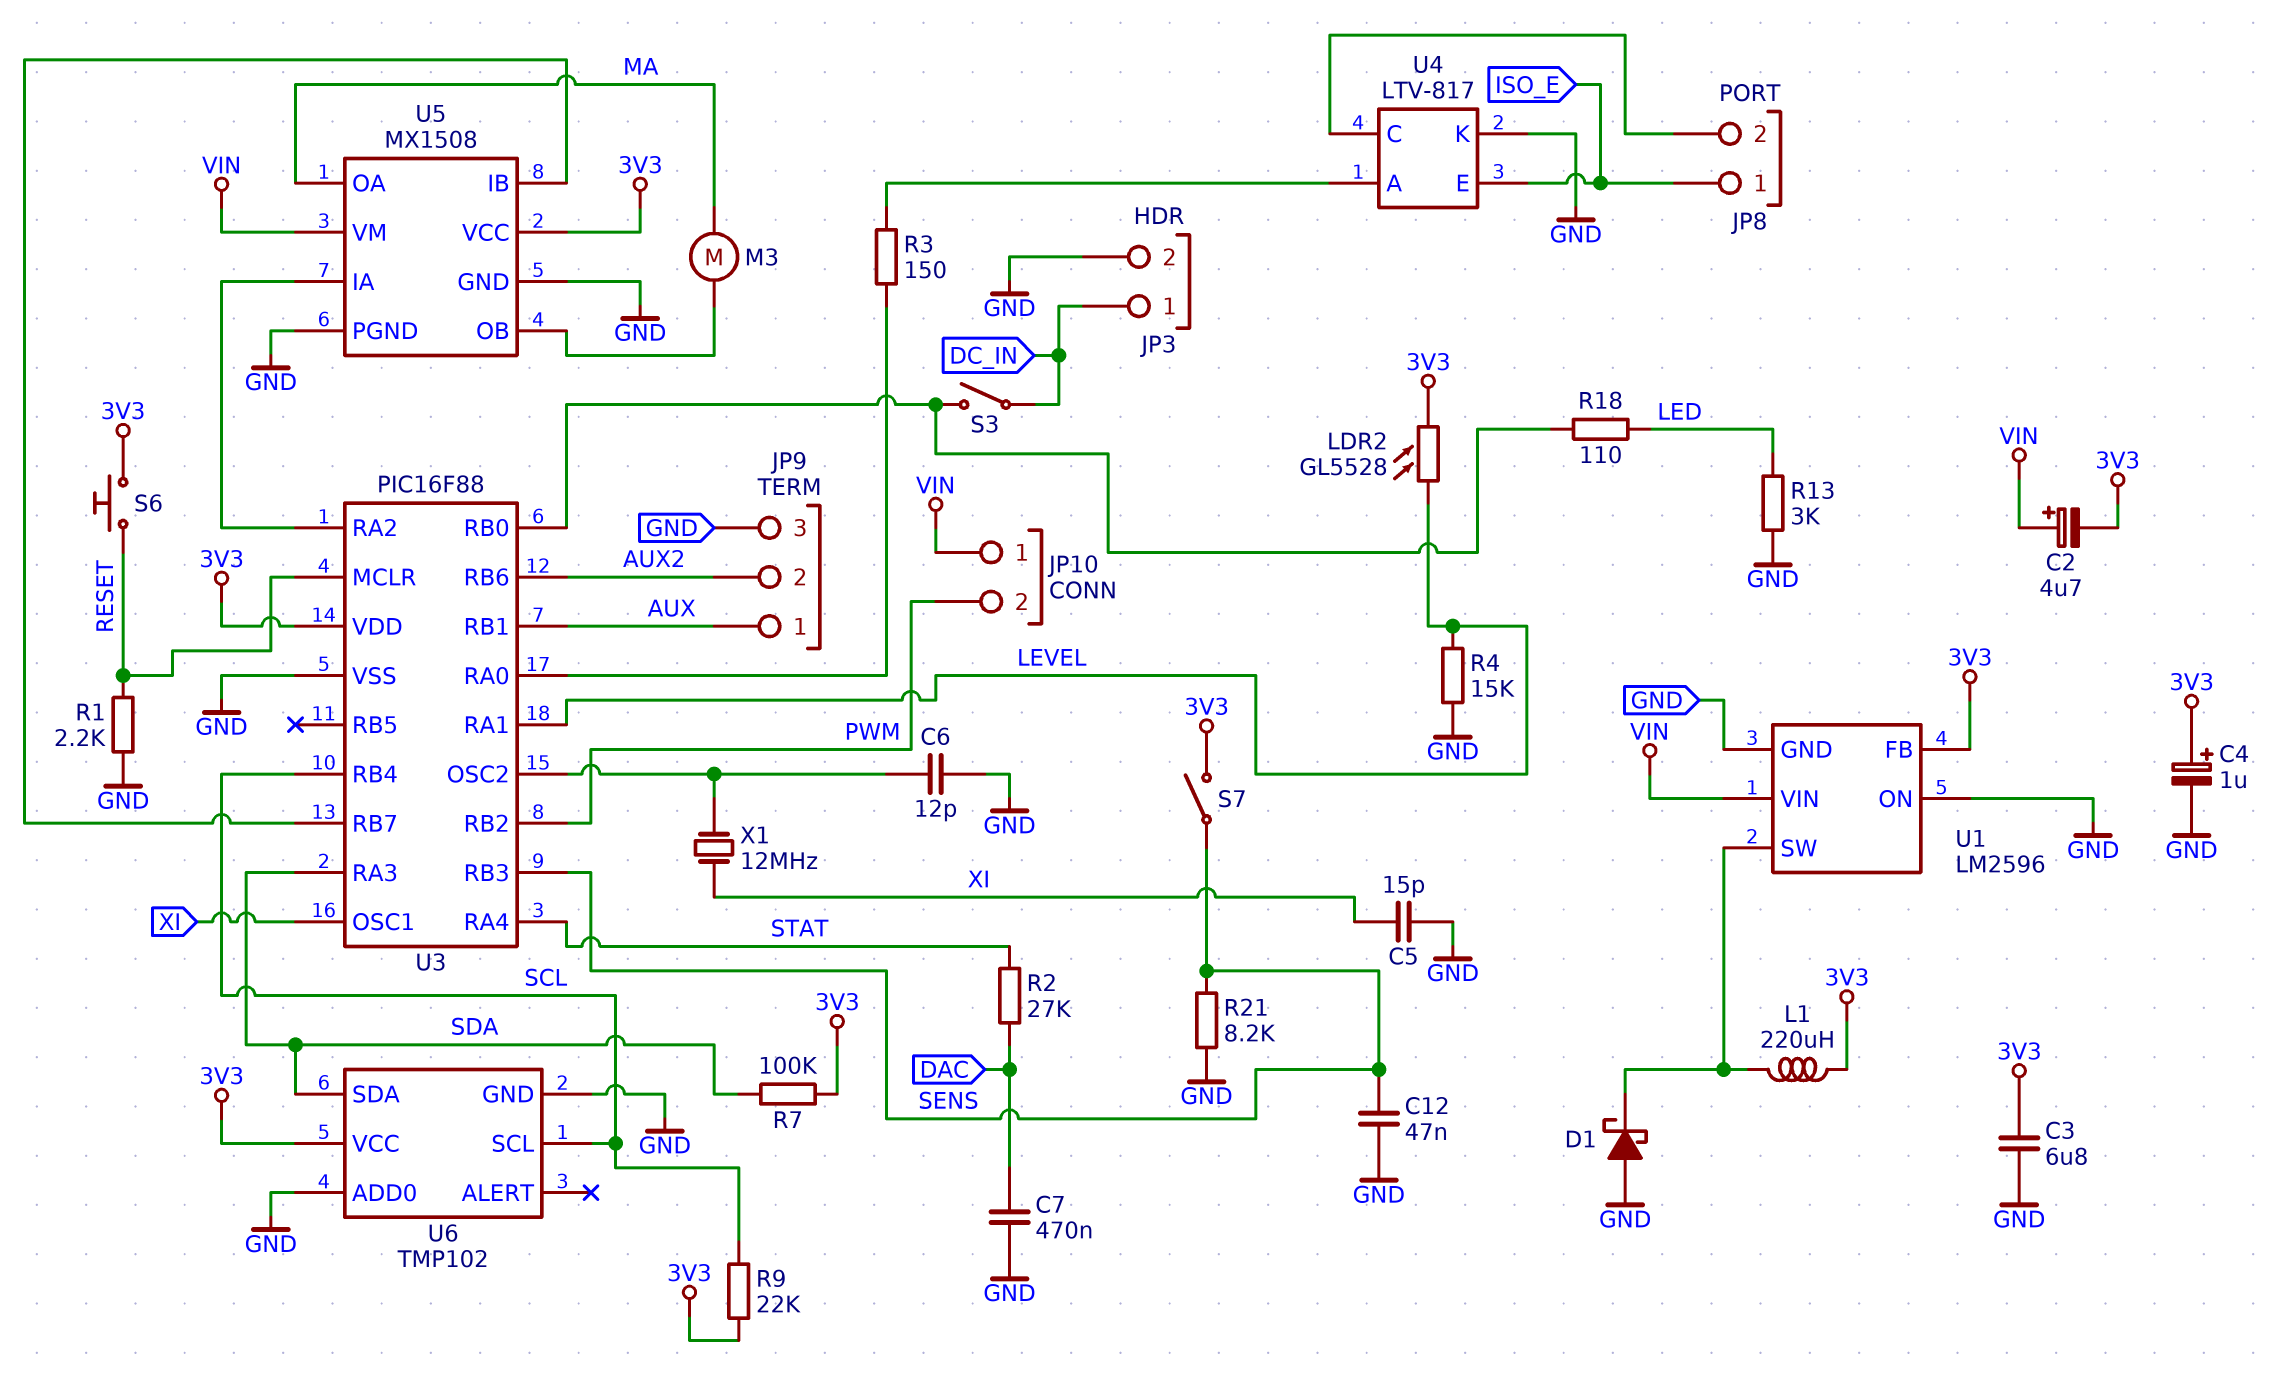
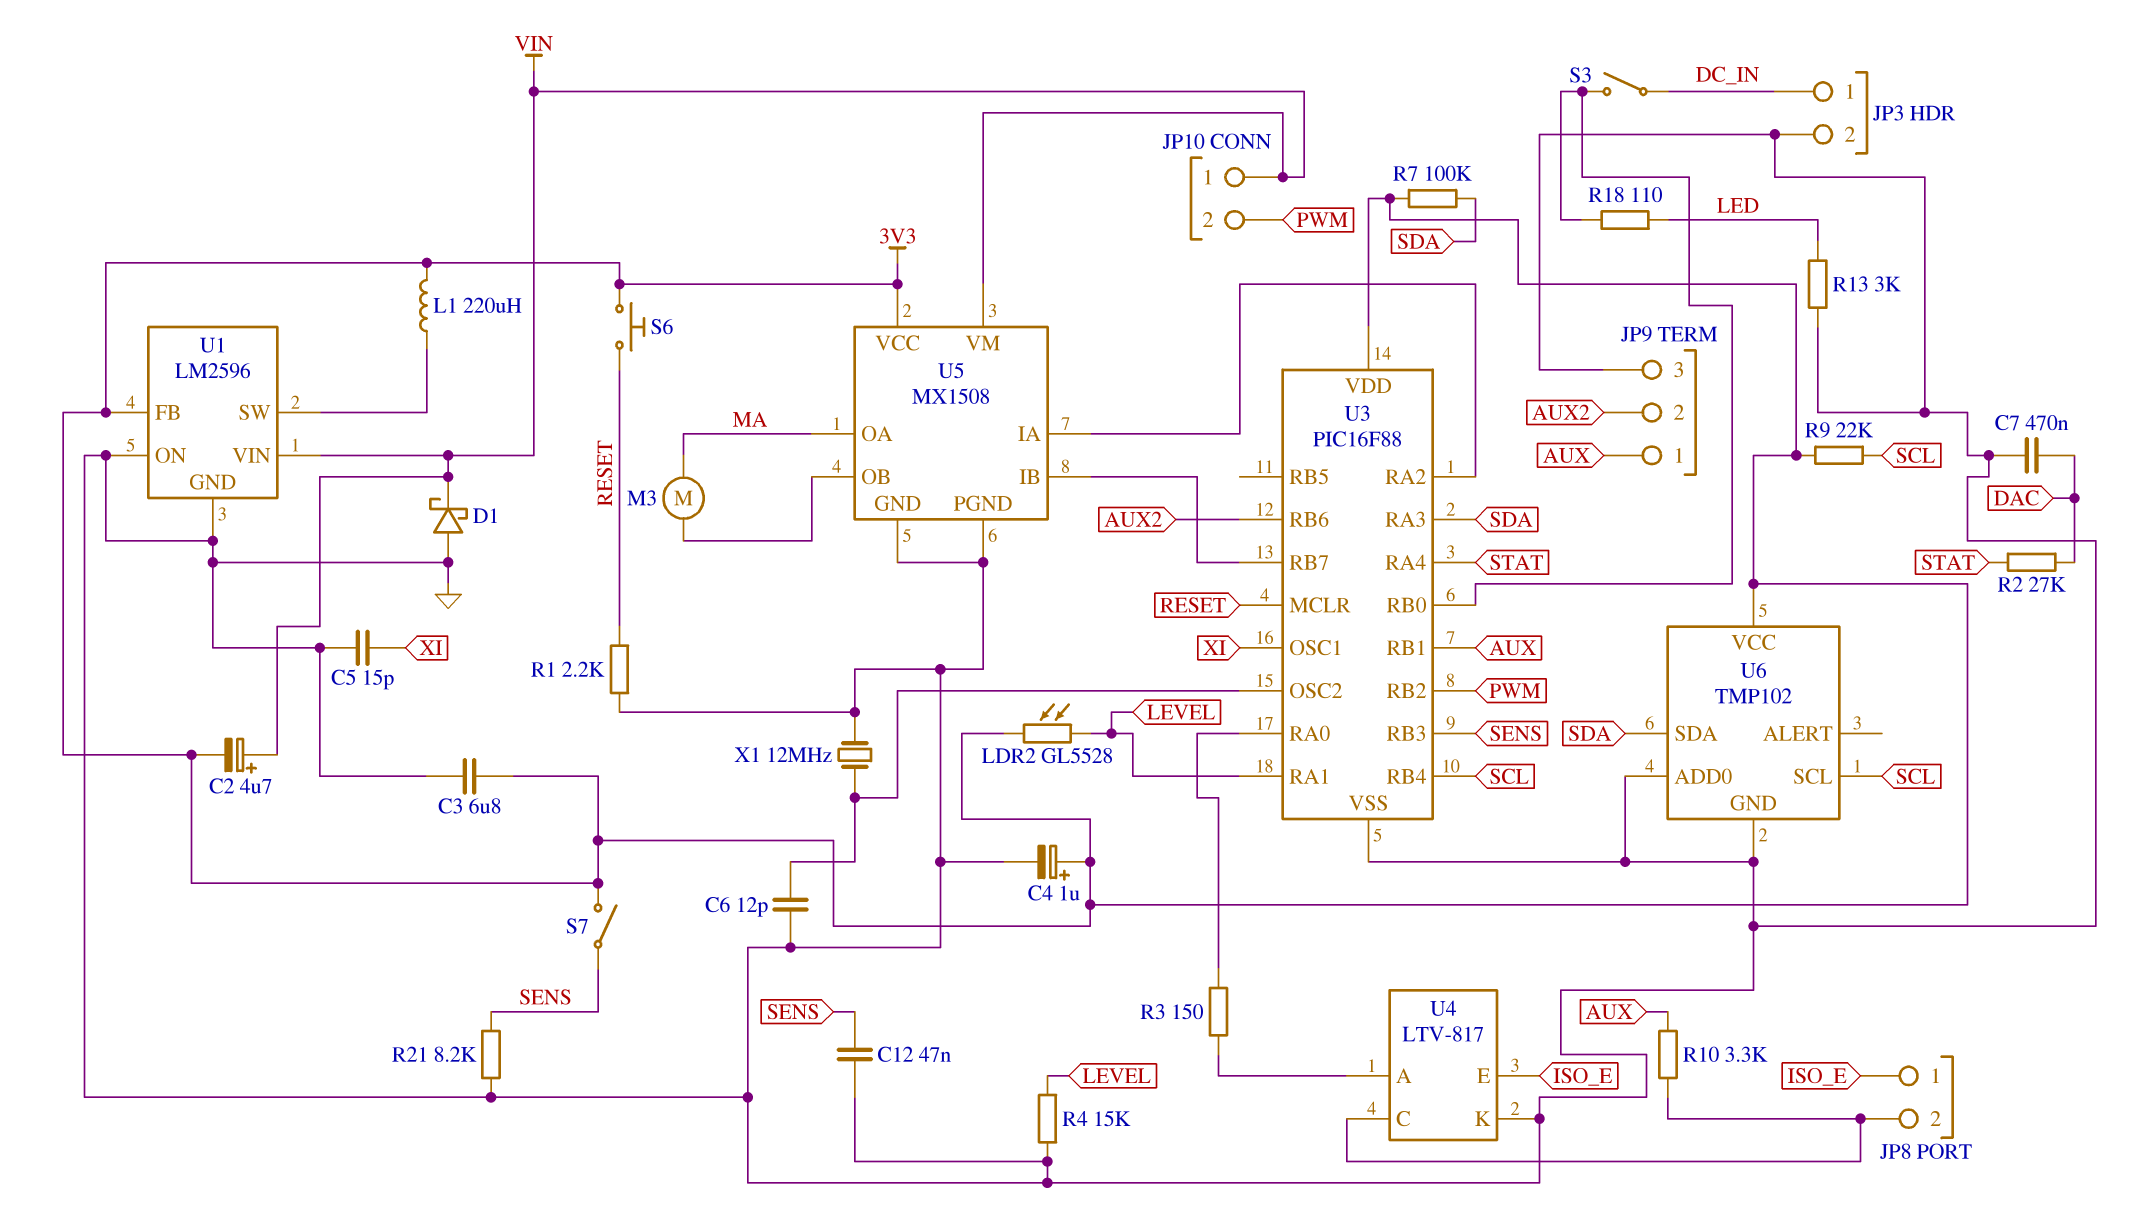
D1: schottky (A GND, K U1/SW) -> schottky (A GND, K VIN)
R10: none -> 3.3k (AUX, JP8/2)
X1: 12MHz (U3/OSC2, XI) -> 12MHz (GND, U3/OSC2)

